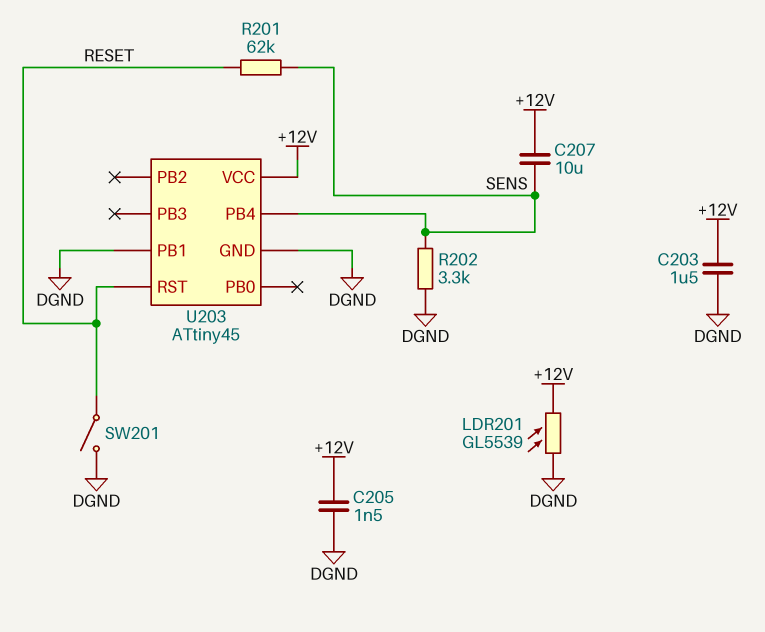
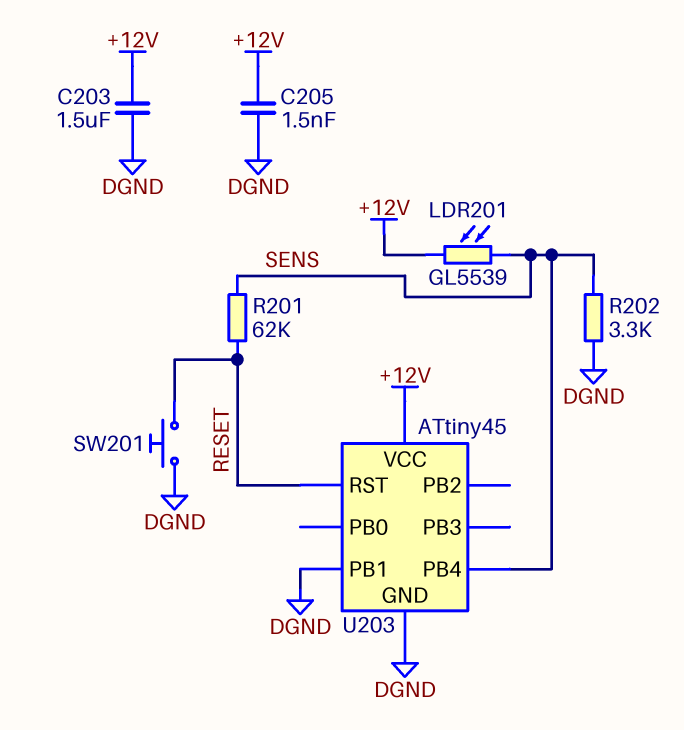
C207: 10uF (+12V, SENS) -> none
LDR201: GL5539 (+12V, DGND) -> GL5539 (+12V, SENS)
SW201: switch (DGND, RESET) -> button (DGND, RESET)

